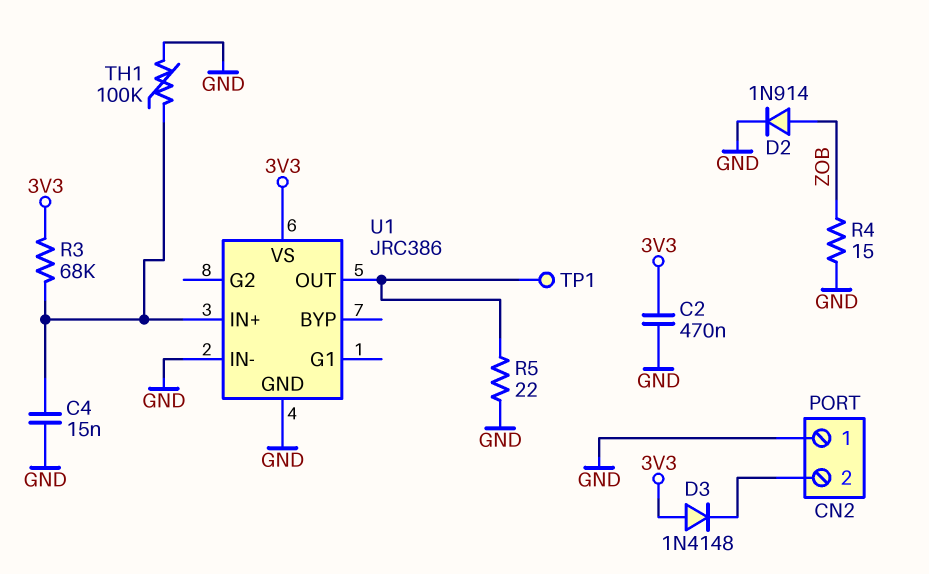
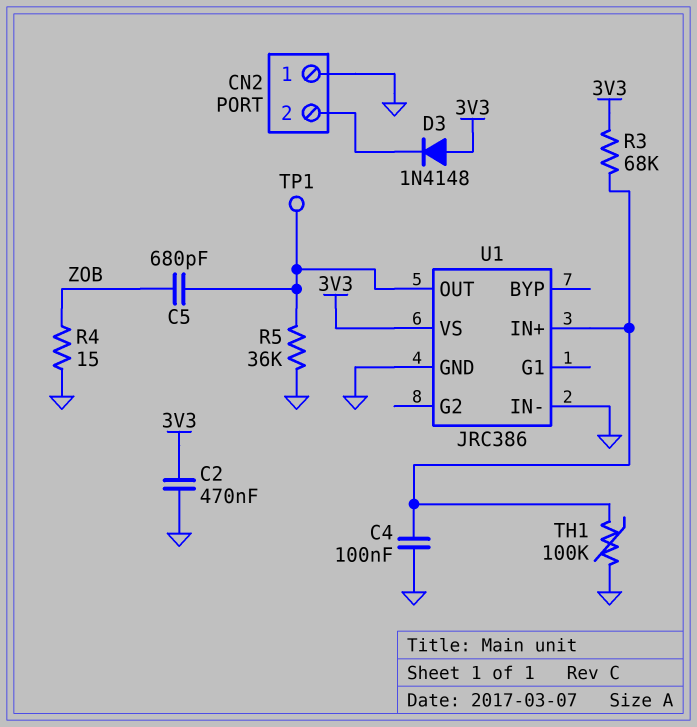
C4: 15nF (GND, U1/IN+) -> 100nF (GND, U1/IN+)
C5: none -> 680pF (U1/OUT, ZOB)
D2: diode 1N914 (A ZOB, K GND) -> none
R5: 22 (GND, U1/OUT) -> 36k (GND, U1/OUT)

